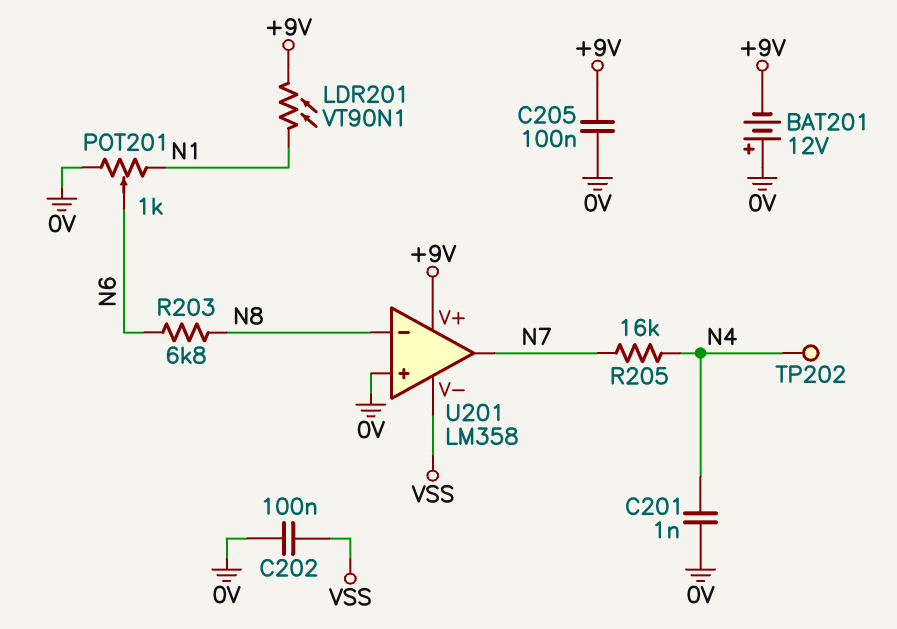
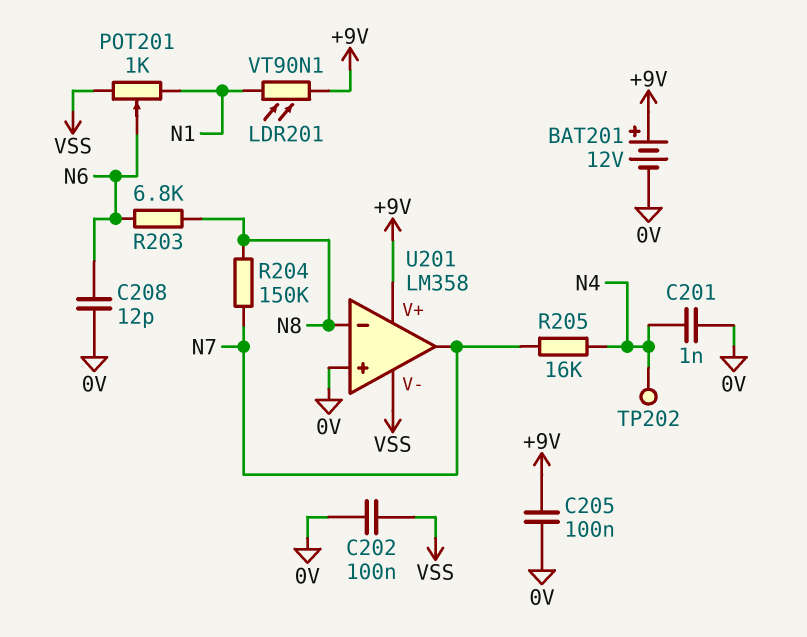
BAT201: 12V (plus 0V, minus +9V) -> 12V (plus +9V, minus 0V)
C208: none -> 12pF (0V, N6)
POT201: 1k (0V, N1, wiper N6) -> 1k (N1, VSS, wiper N6)
R204: none -> 150k (N7, N8)

